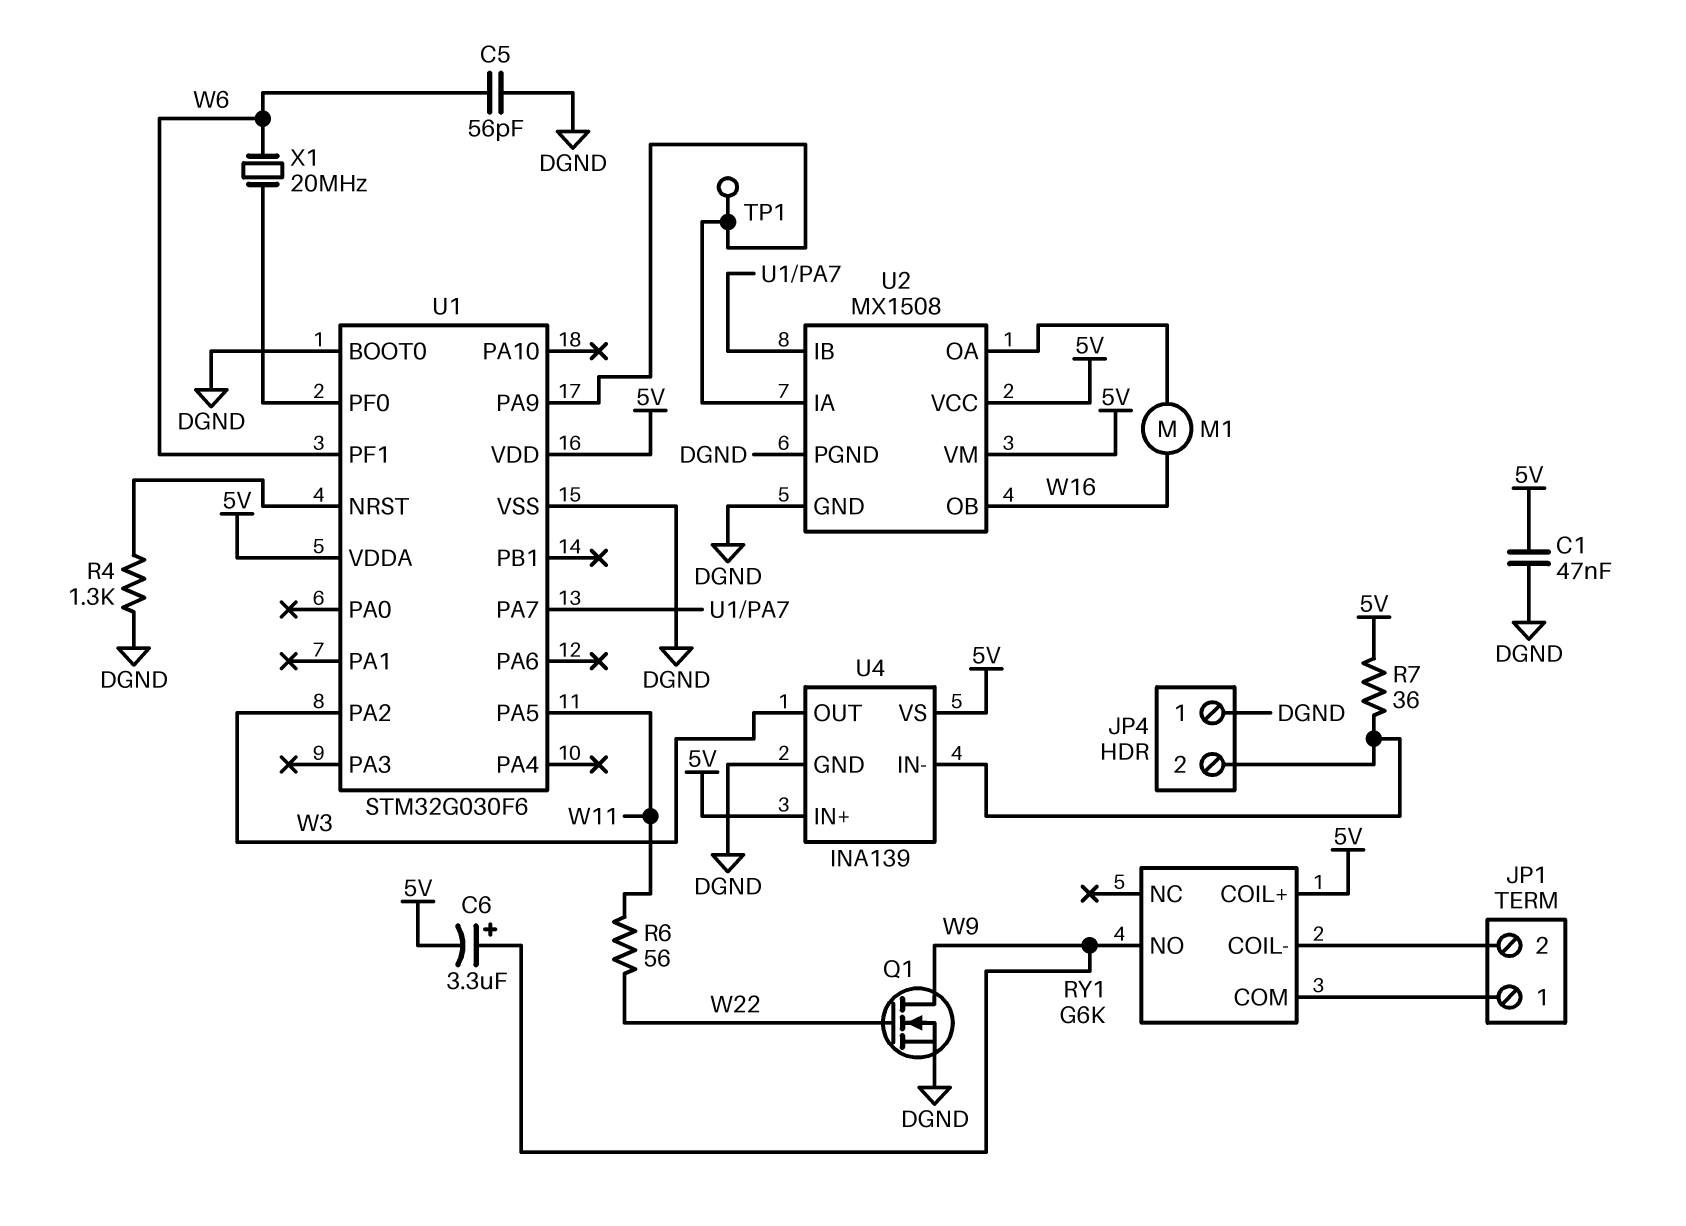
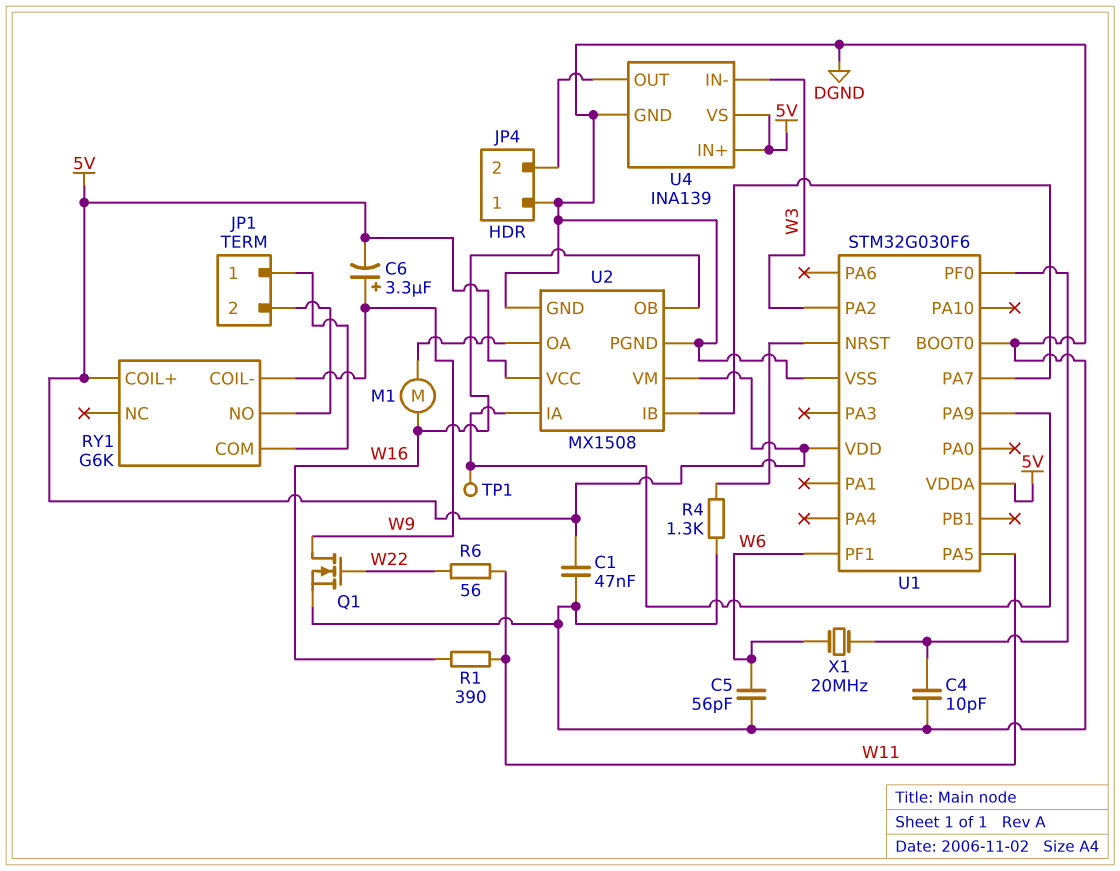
C4: none -> 10pF (DGND, U1/PF0)
R1: none -> 390 (W11, W16)
R7: 36 (5V, JP4/2) -> none
RY1 pin COIL-: JP1/2 -> W9
RY1 pin NO: W9 -> JP1/2
U4 pin IN-: JP4/2 -> W3
U4 pin OUT: W3 -> JP4/2

